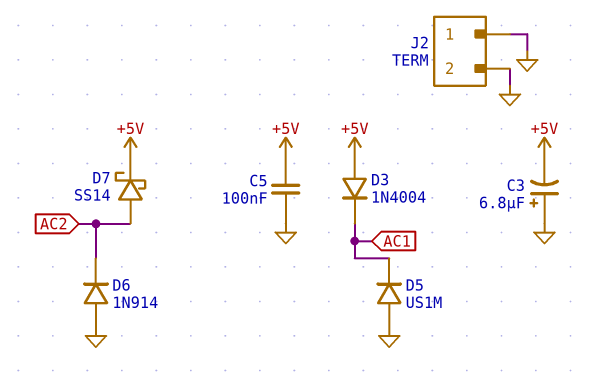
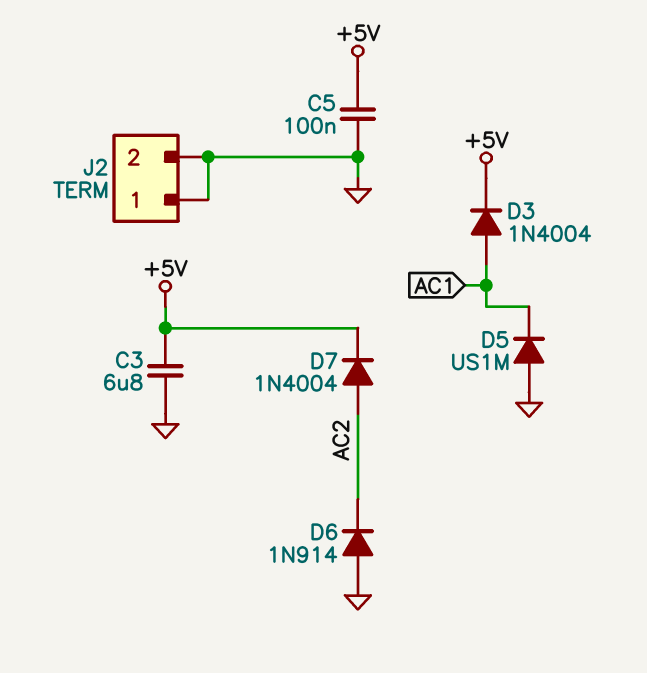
C3: 6.8uF (plus GND, minus +5V) -> 6.8uF (+5V, GND)
D3: diode 1N4004 (A +5V, K AC1) -> diode 1N4004 (A AC1, K +5V)
D7: schottky SS14 (A AC2, K +5V) -> diode 1N4004 (A AC2, K +5V)

